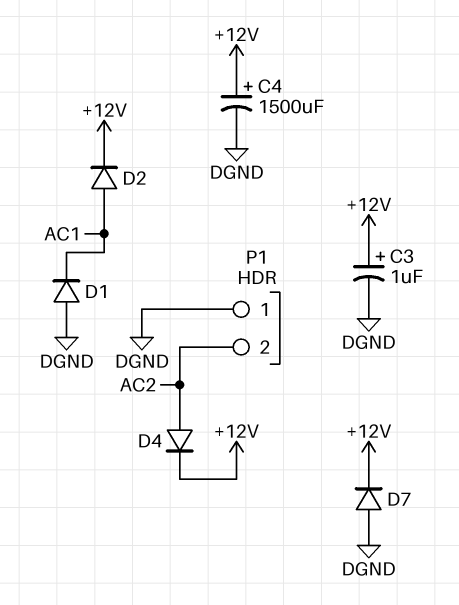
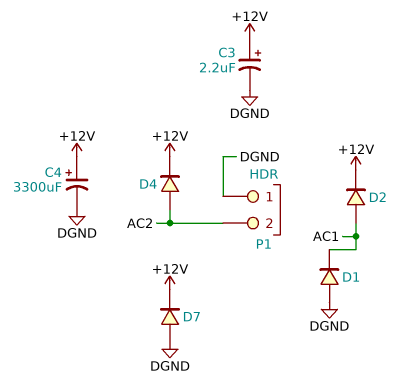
C3: 1uF (plus +12V, minus DGND) -> 2.2uF (plus +12V, minus DGND)
C4: 1500uF (plus +12V, minus DGND) -> 3300uF (plus +12V, minus DGND)

